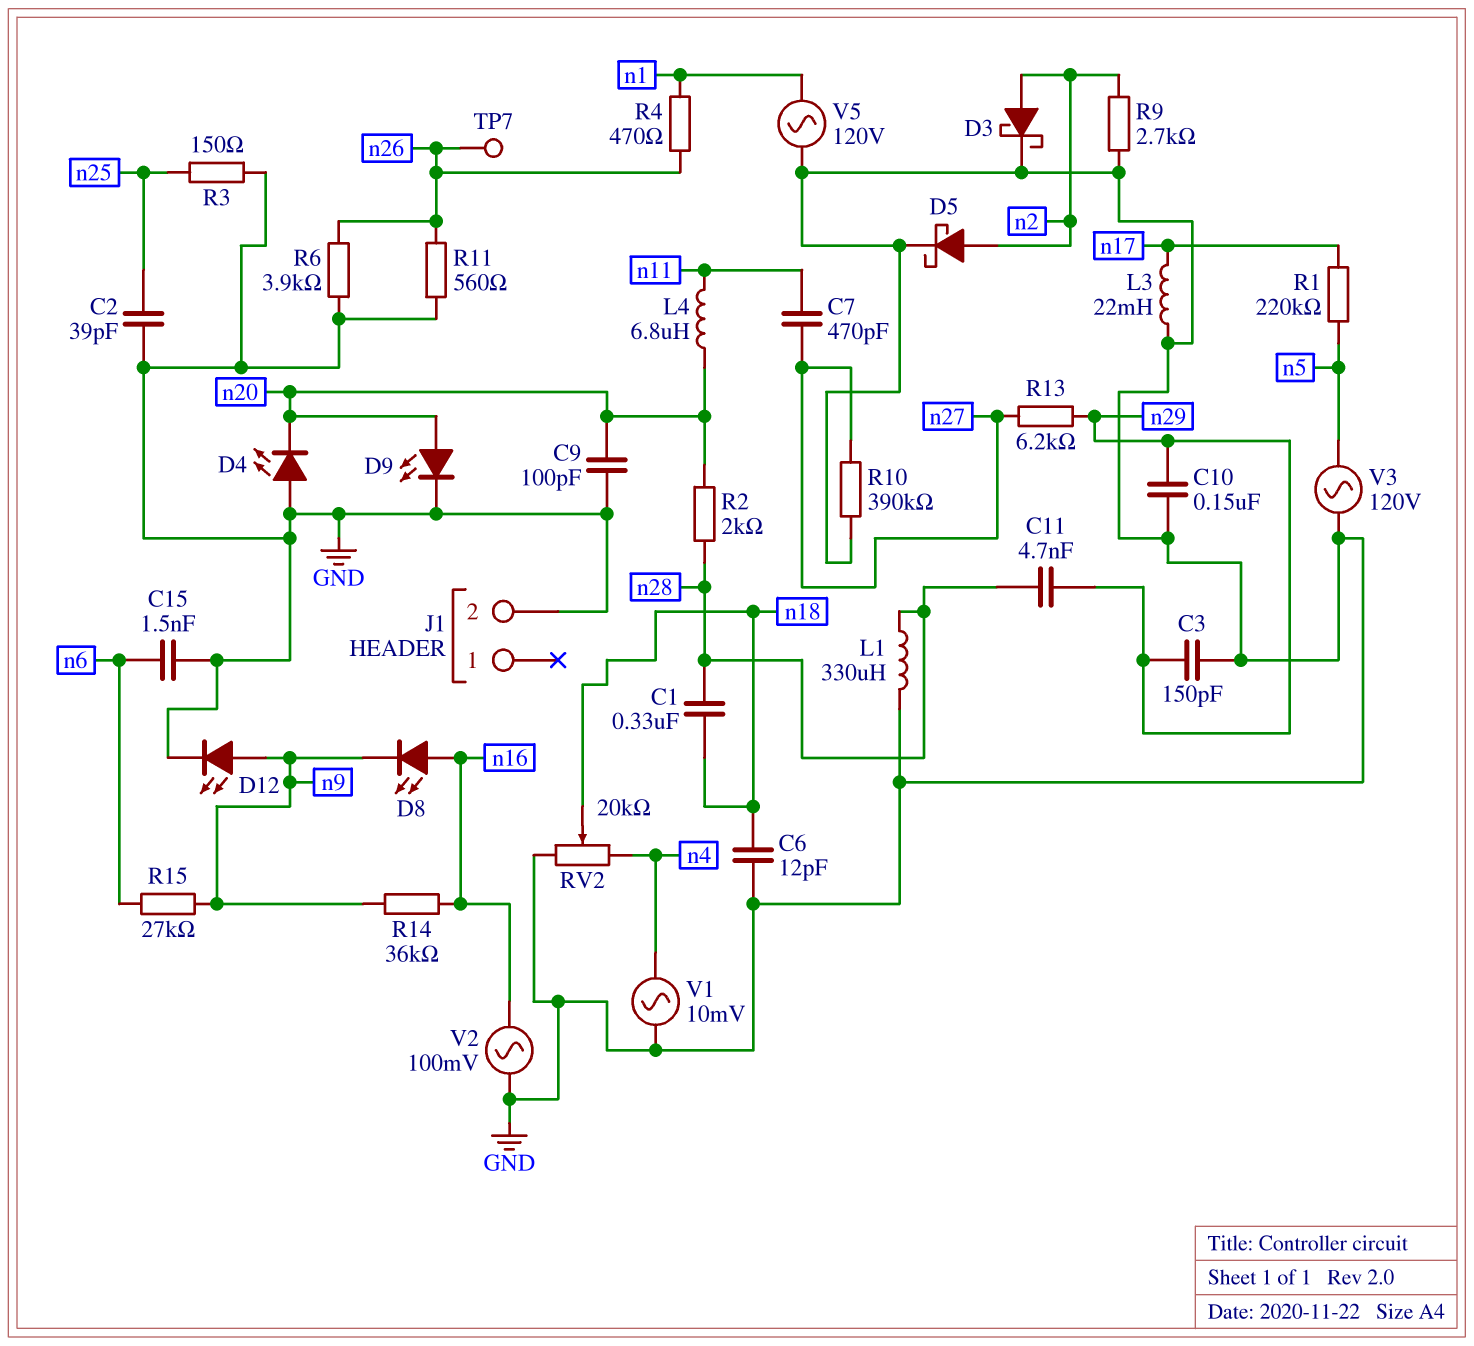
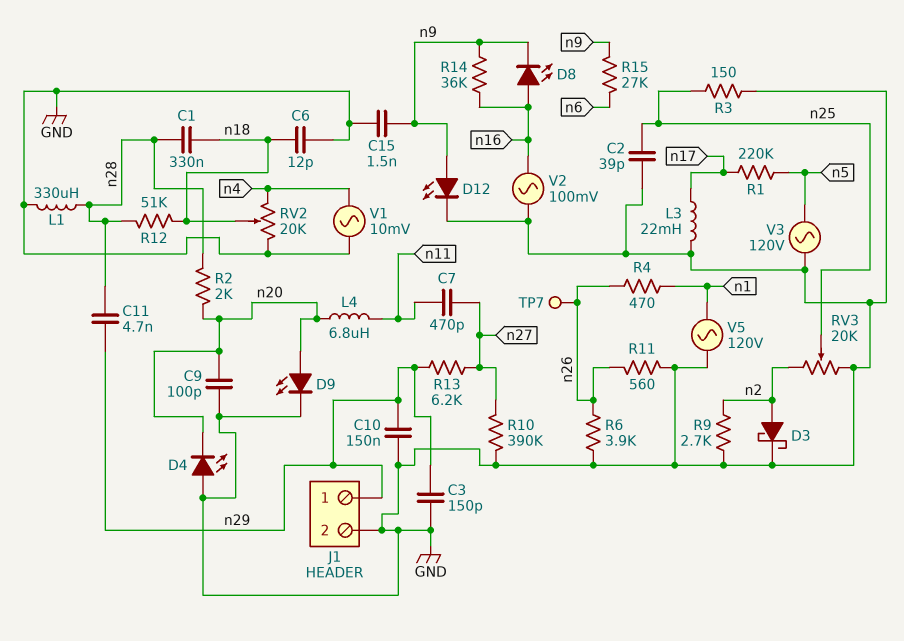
C15: 1.5nF (GND, n6) -> 1.5nF (GND, n9)
D5: schottky (A n2, K GND) -> none
J1 pin 1: none -> n29
R12: none -> 51k (n18, n28)
RV3: none -> 20k (GND, n2, wiper n25)

